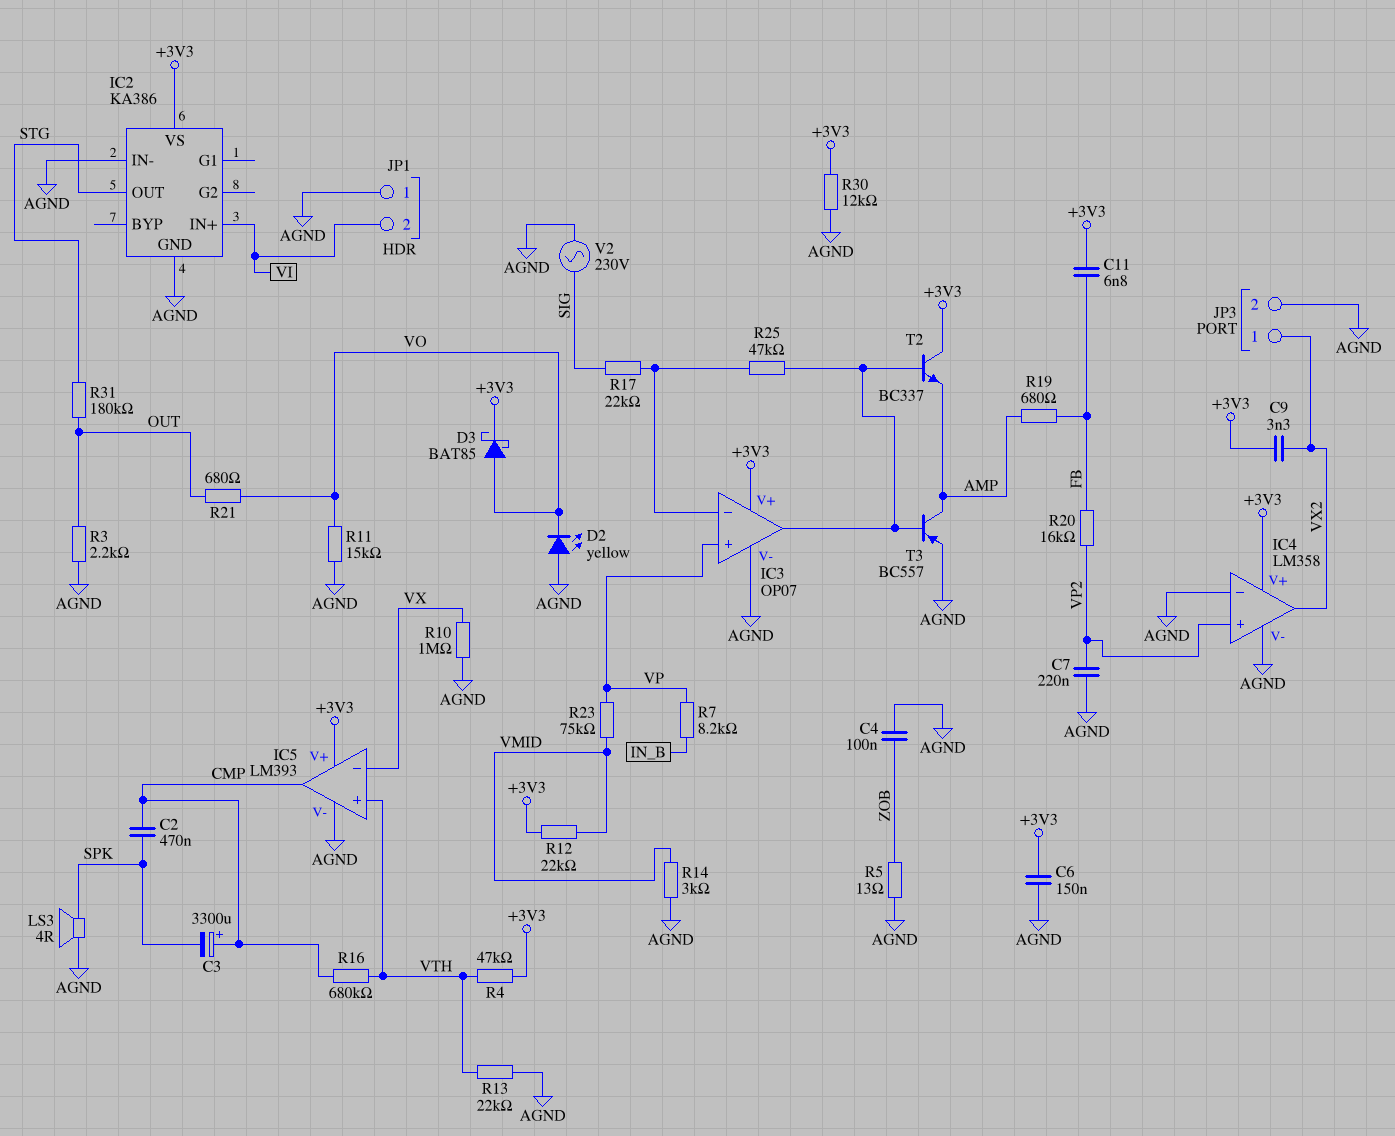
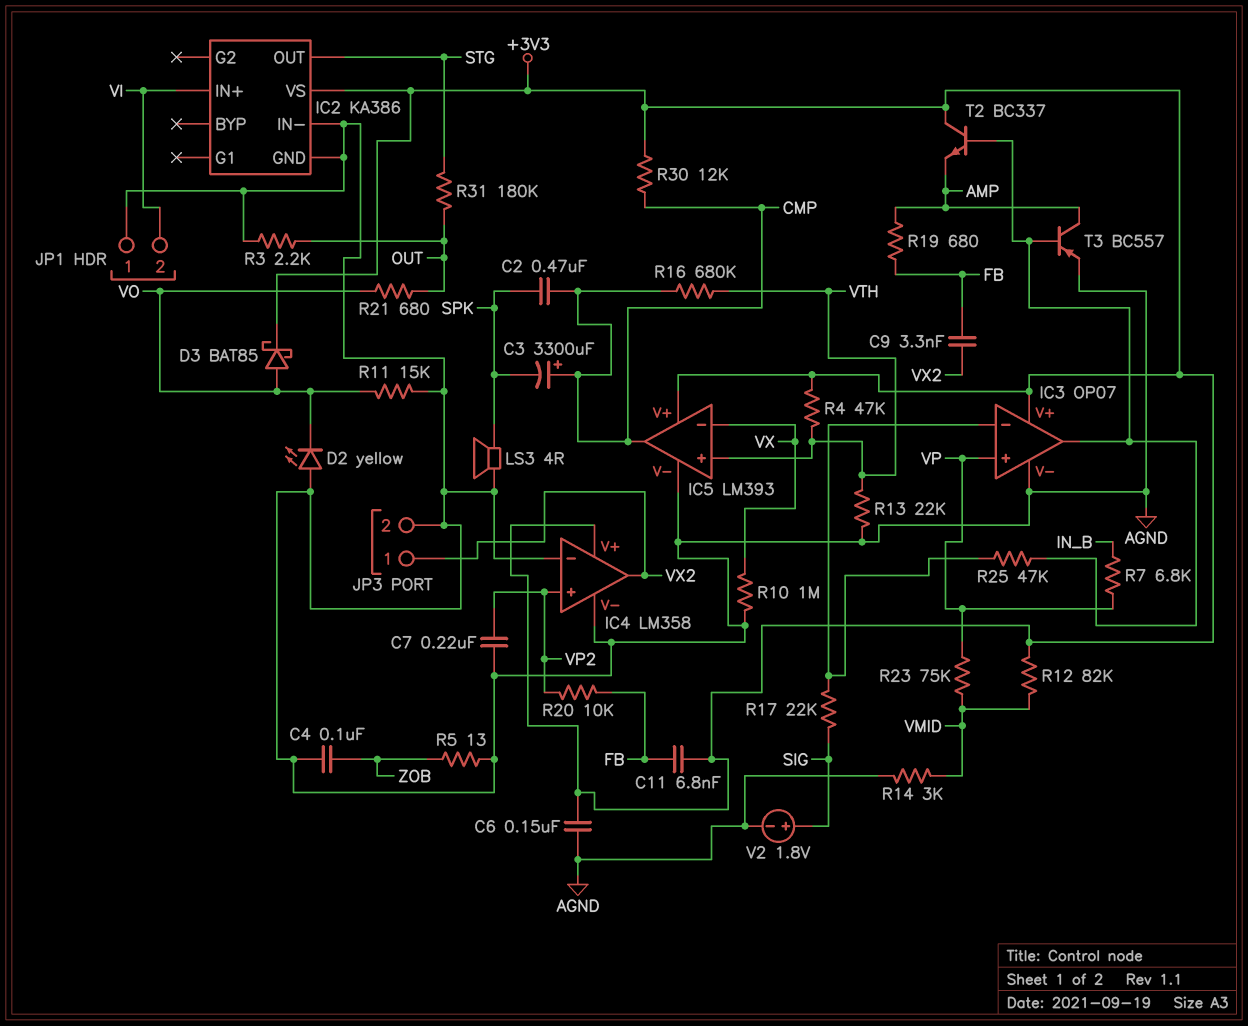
C9: 3.3nF (+3V3, VX2) -> 3.3nF (FB, VX2)
R7: 8.2k (IN_B, VP) -> 6.8k (IN_B, VP)
R12: 22k (+3V3, VMID) -> 82k (+3V3, VMID)
R20: 16k (FB, VP2) -> 10k (FB, VP2)
R30: 12k (+3V3, AGND) -> 12k (+3V3, CMP)
V2: AC 230V (AGND, SIG) -> 1.8V (plus SIG, minus AGND)

